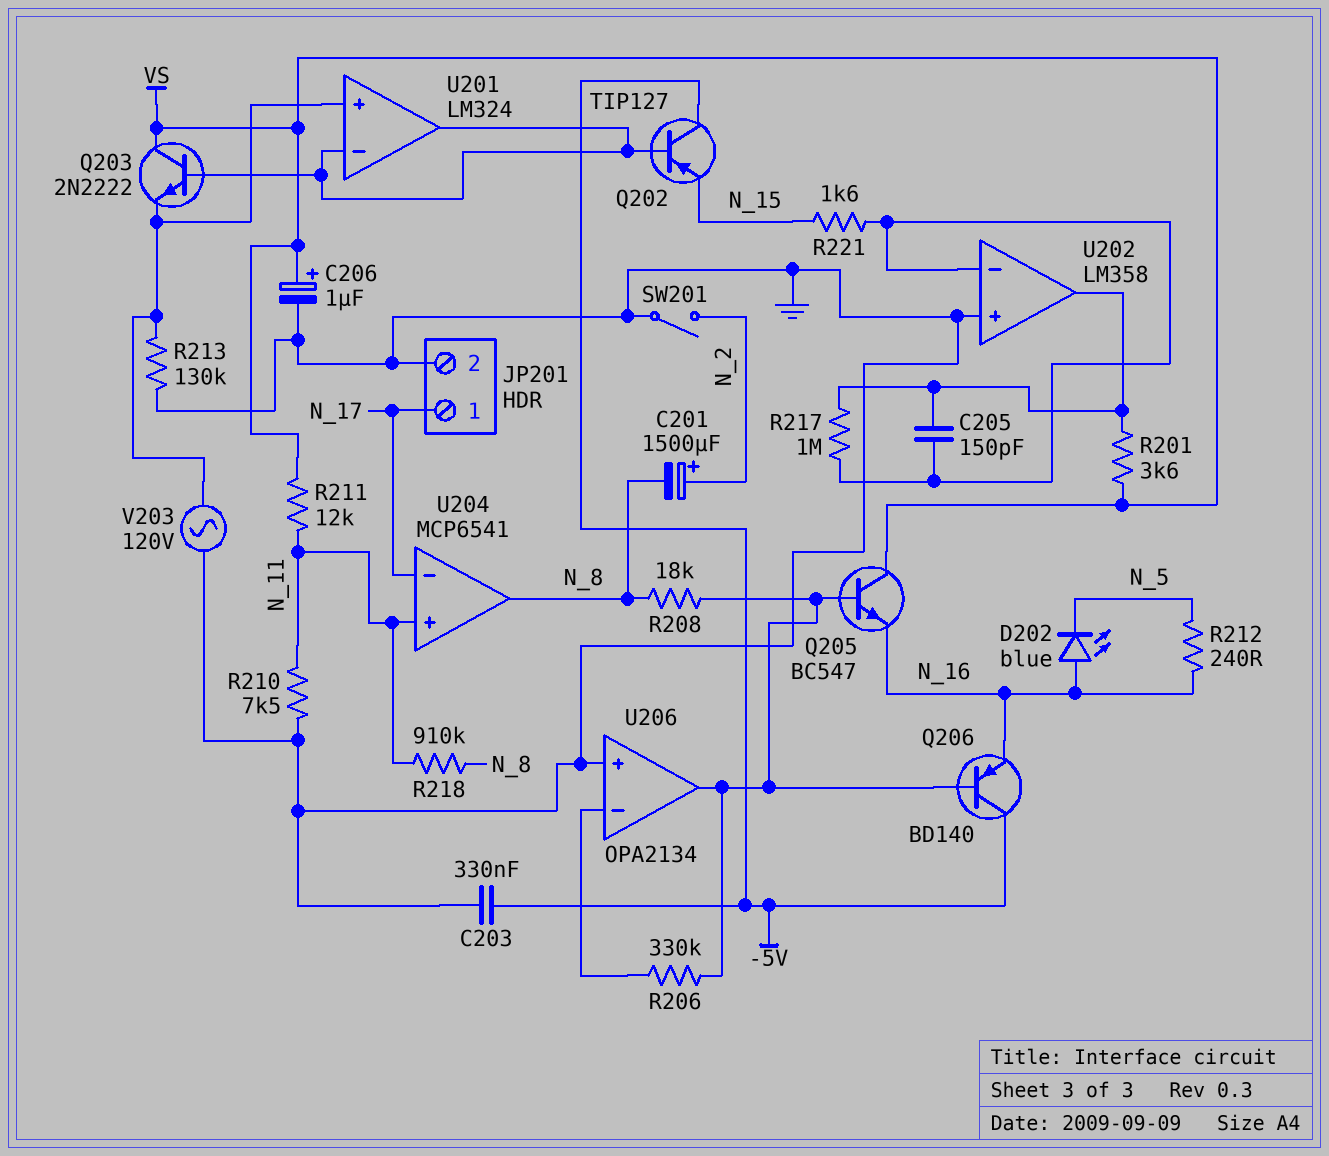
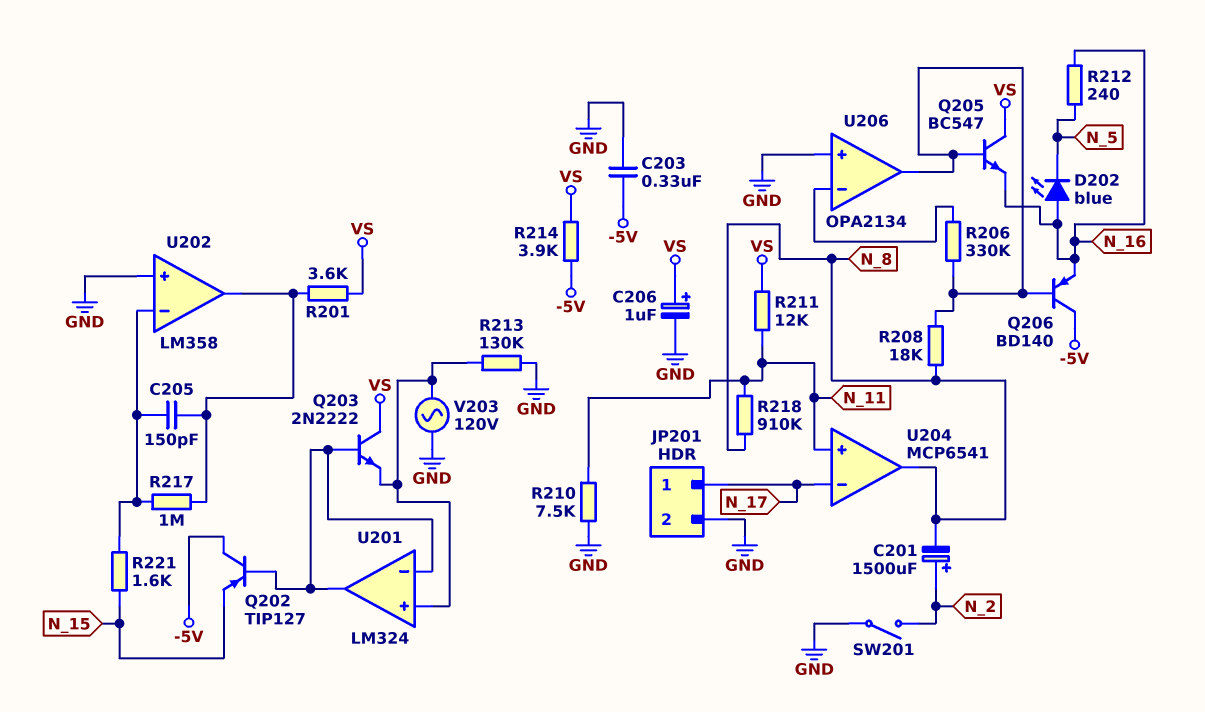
R214: none -> 3.9k (-5V, VS)

